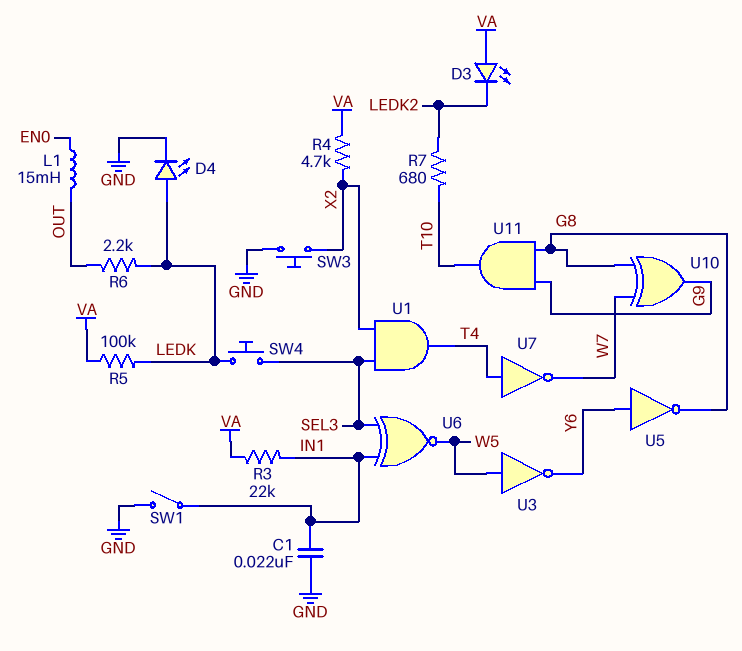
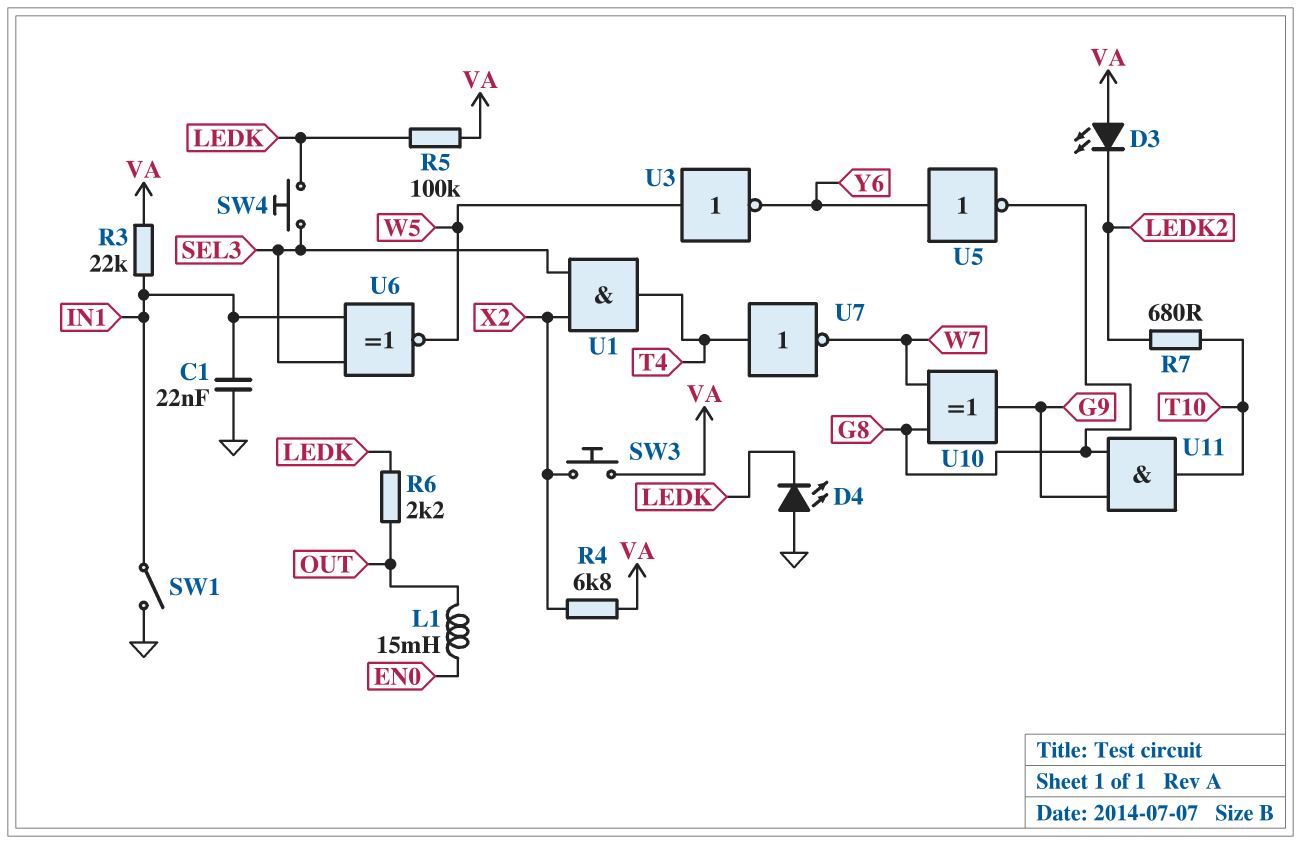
D4: LED (A LEDK, K GND) -> LED (A GND, K LEDK)
R4: 4.7k (VA, X2) -> 6.8k (VA, X2)
SW3: button (GND, X2) -> button (VA, X2)

